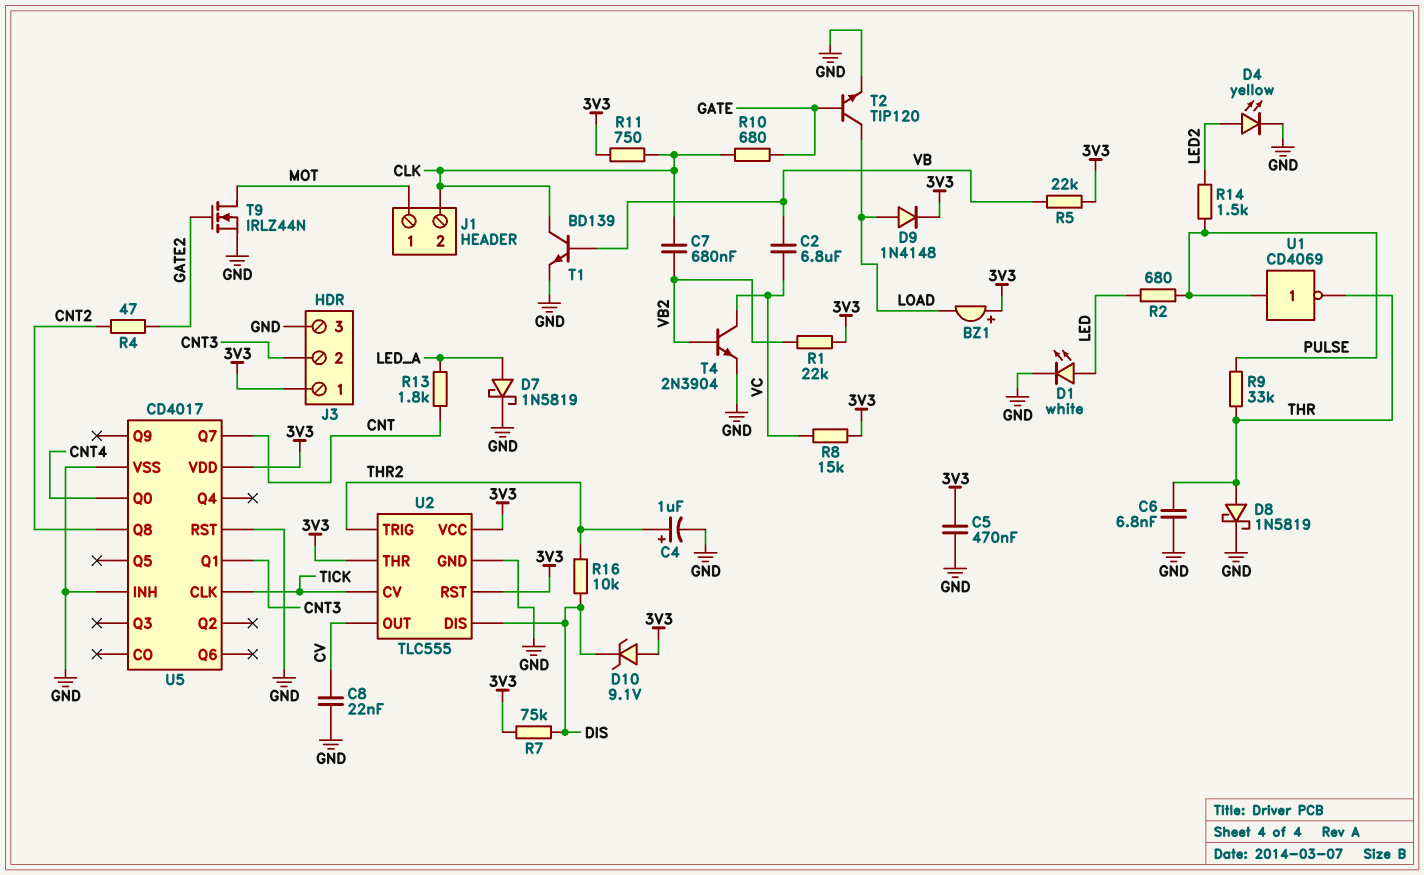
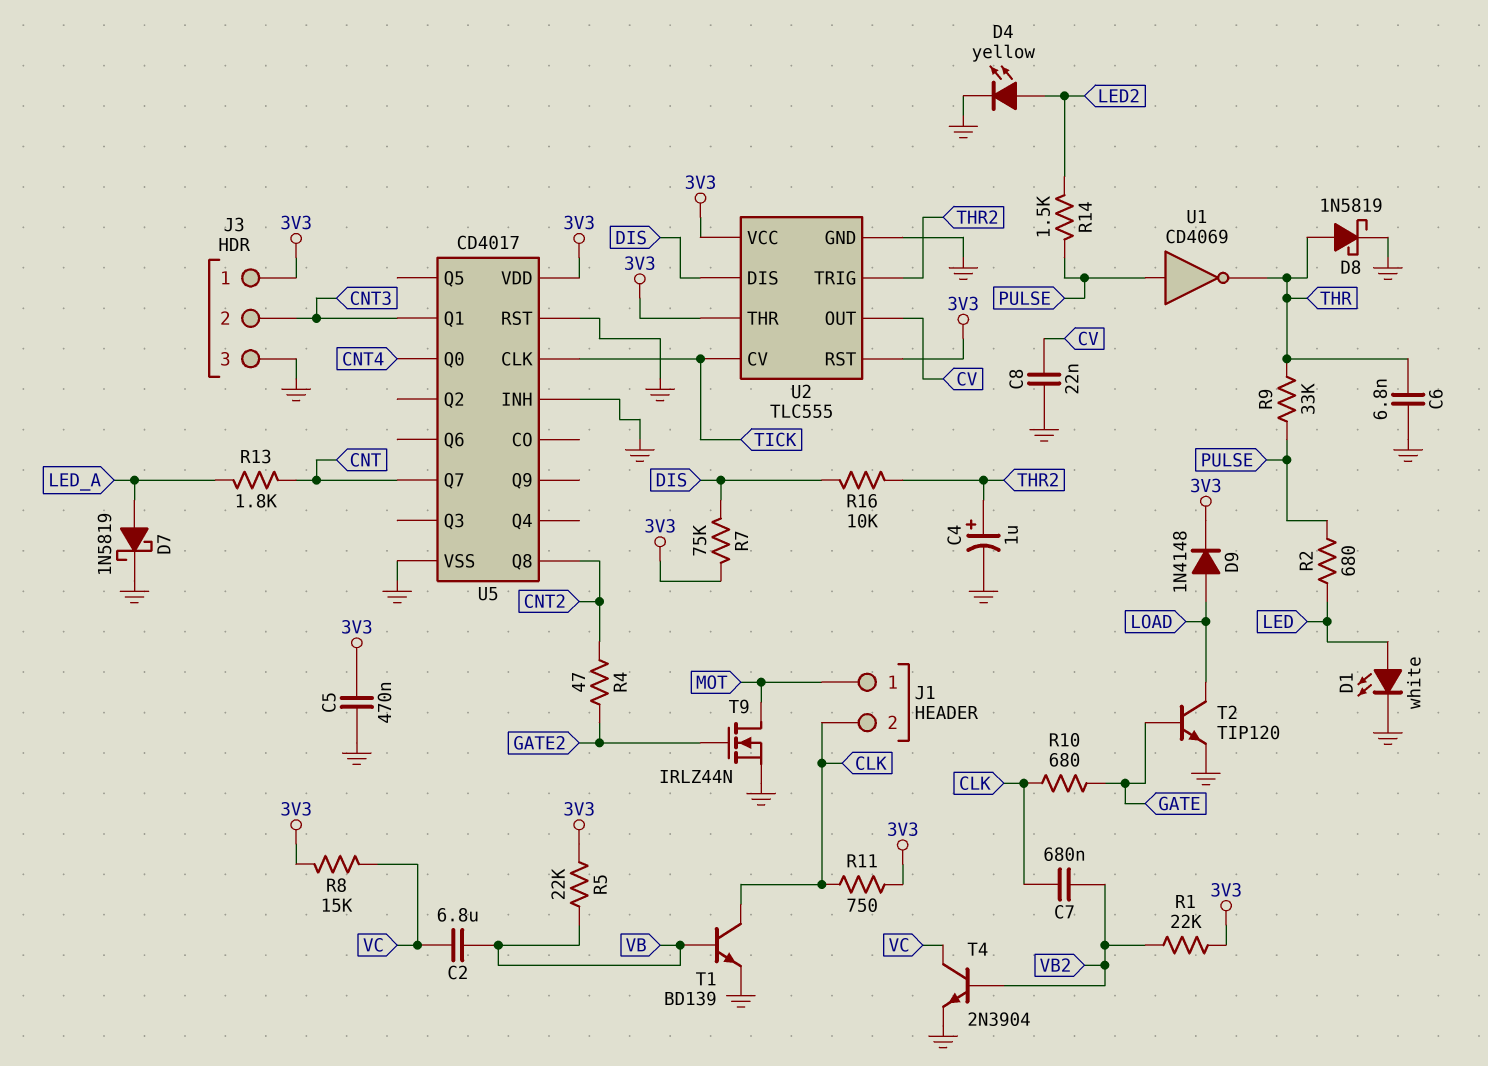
BZ1: buzzer (plus 3V3, minus LOAD) -> none
D10: zener 9.1V (A 3V3, K DIS) -> none

